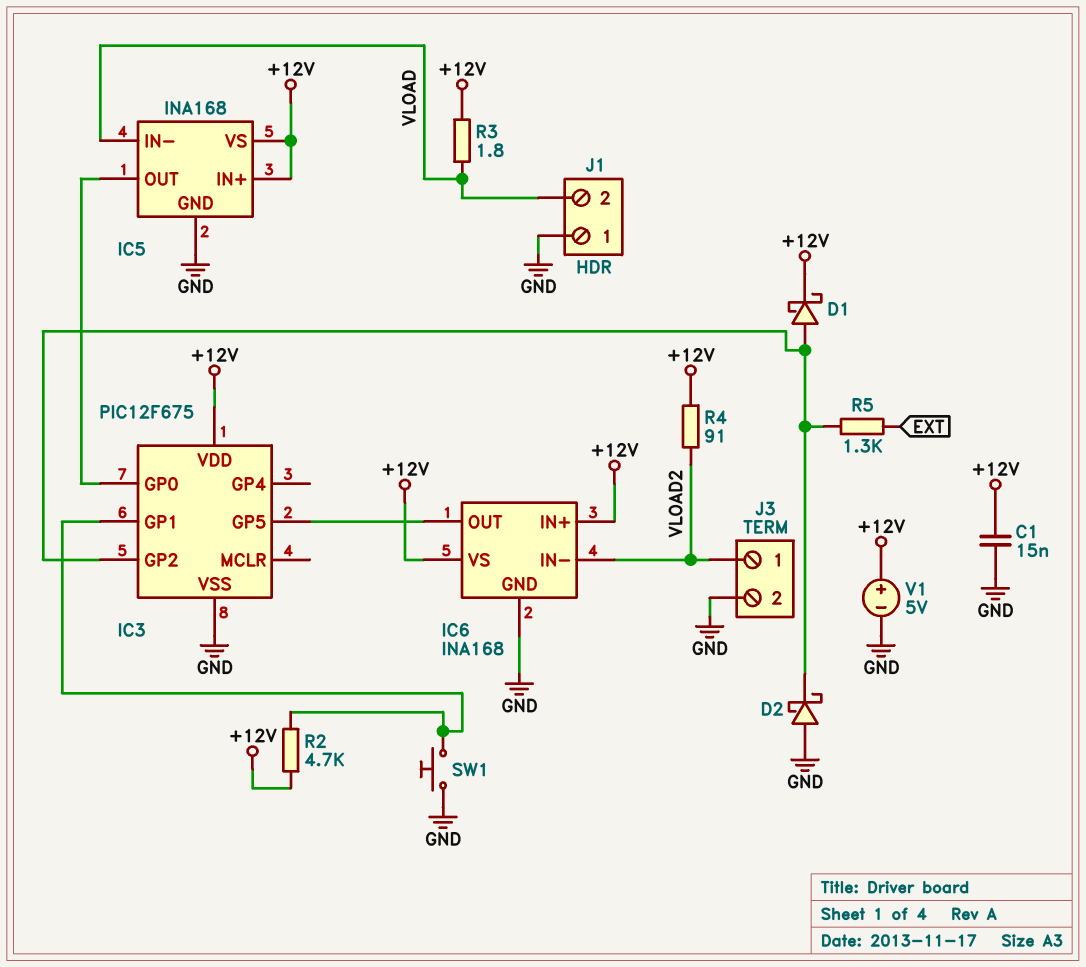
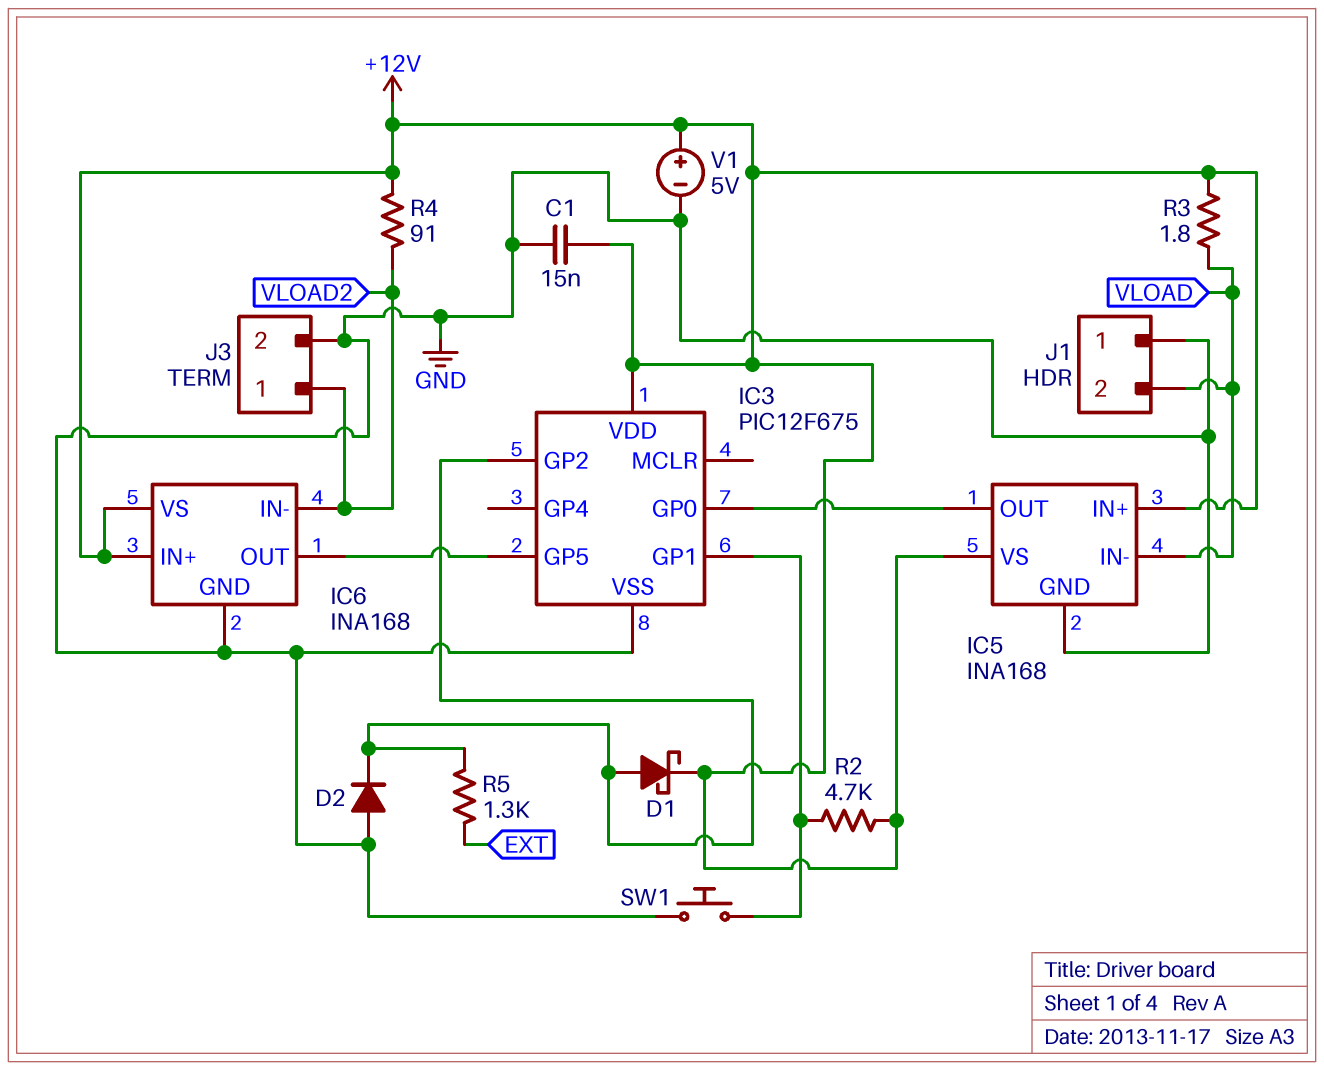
D2: schottky (A GND, K IC3/GP2) -> diode (A GND, K IC3/GP2)

